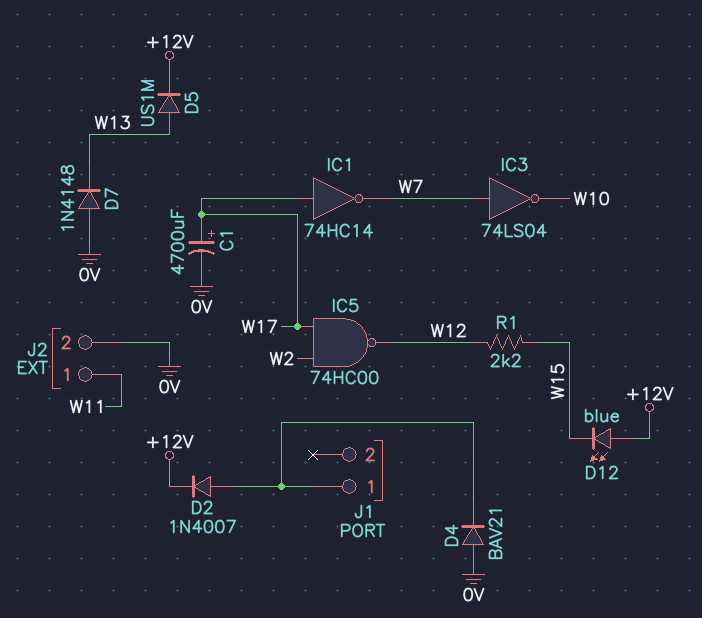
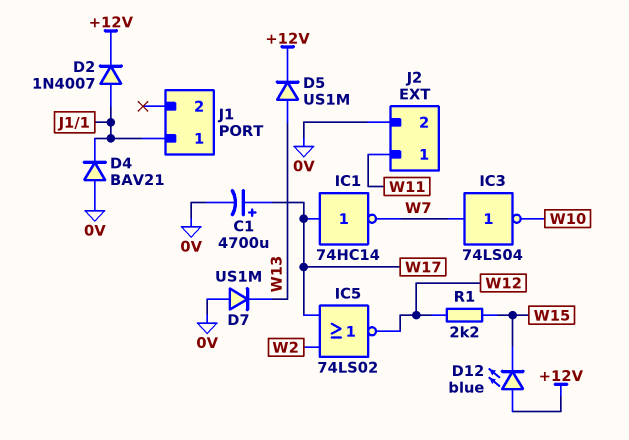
D7: diode 1N4148 (A 0V, K W13) -> diode US1M (A 0V, K W13)
IC5: NAND 74HC00 (in W2, in W17, out W12) -> NOR 74LS02 (in W2, in W17, out W12)

